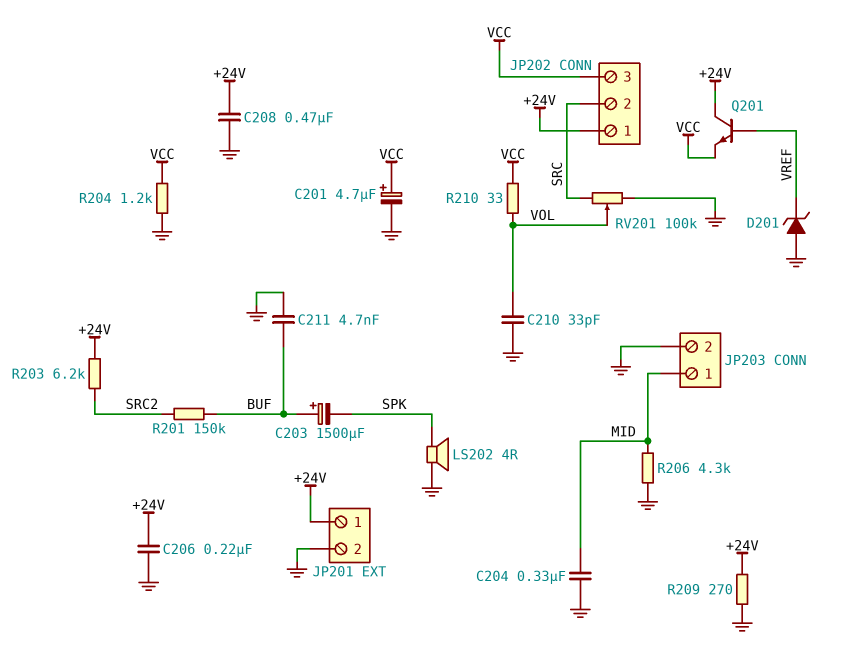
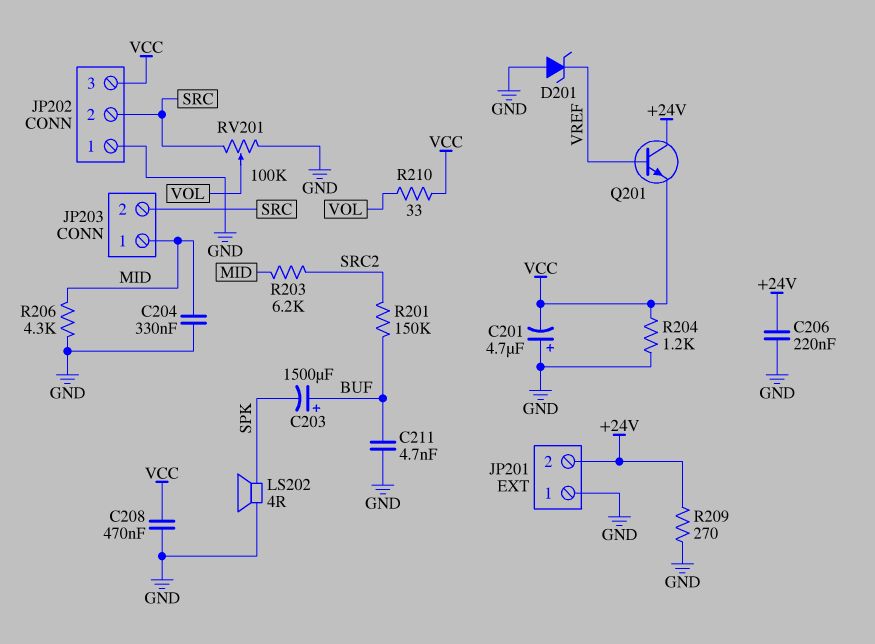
C201: 4.7uF (plus VCC, minus GND) -> 4.7uF (plus GND, minus VCC)
C208: 470nF (+24V, GND) -> 470nF (GND, VCC)
C210: 33pF (GND, VOL) -> none
JP201 pin 1: +24V -> GND
JP201 pin 2: GND -> +24V
JP202 pin 1: +24V -> GND
JP203 pin 2: GND -> SRC
R203: 6.2k (+24V, SRC2) -> 6.2k (MID, SRC2)

